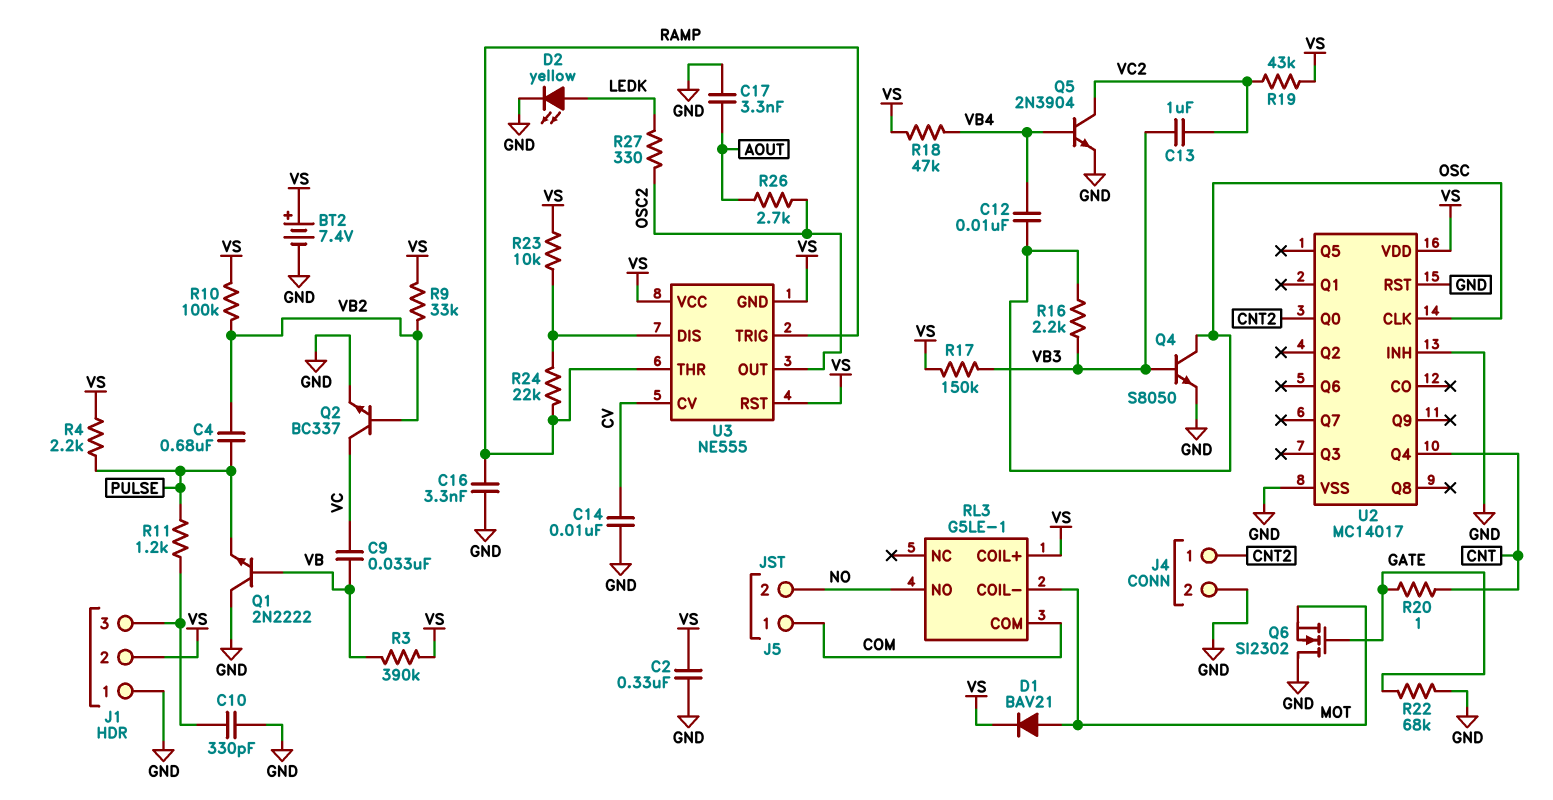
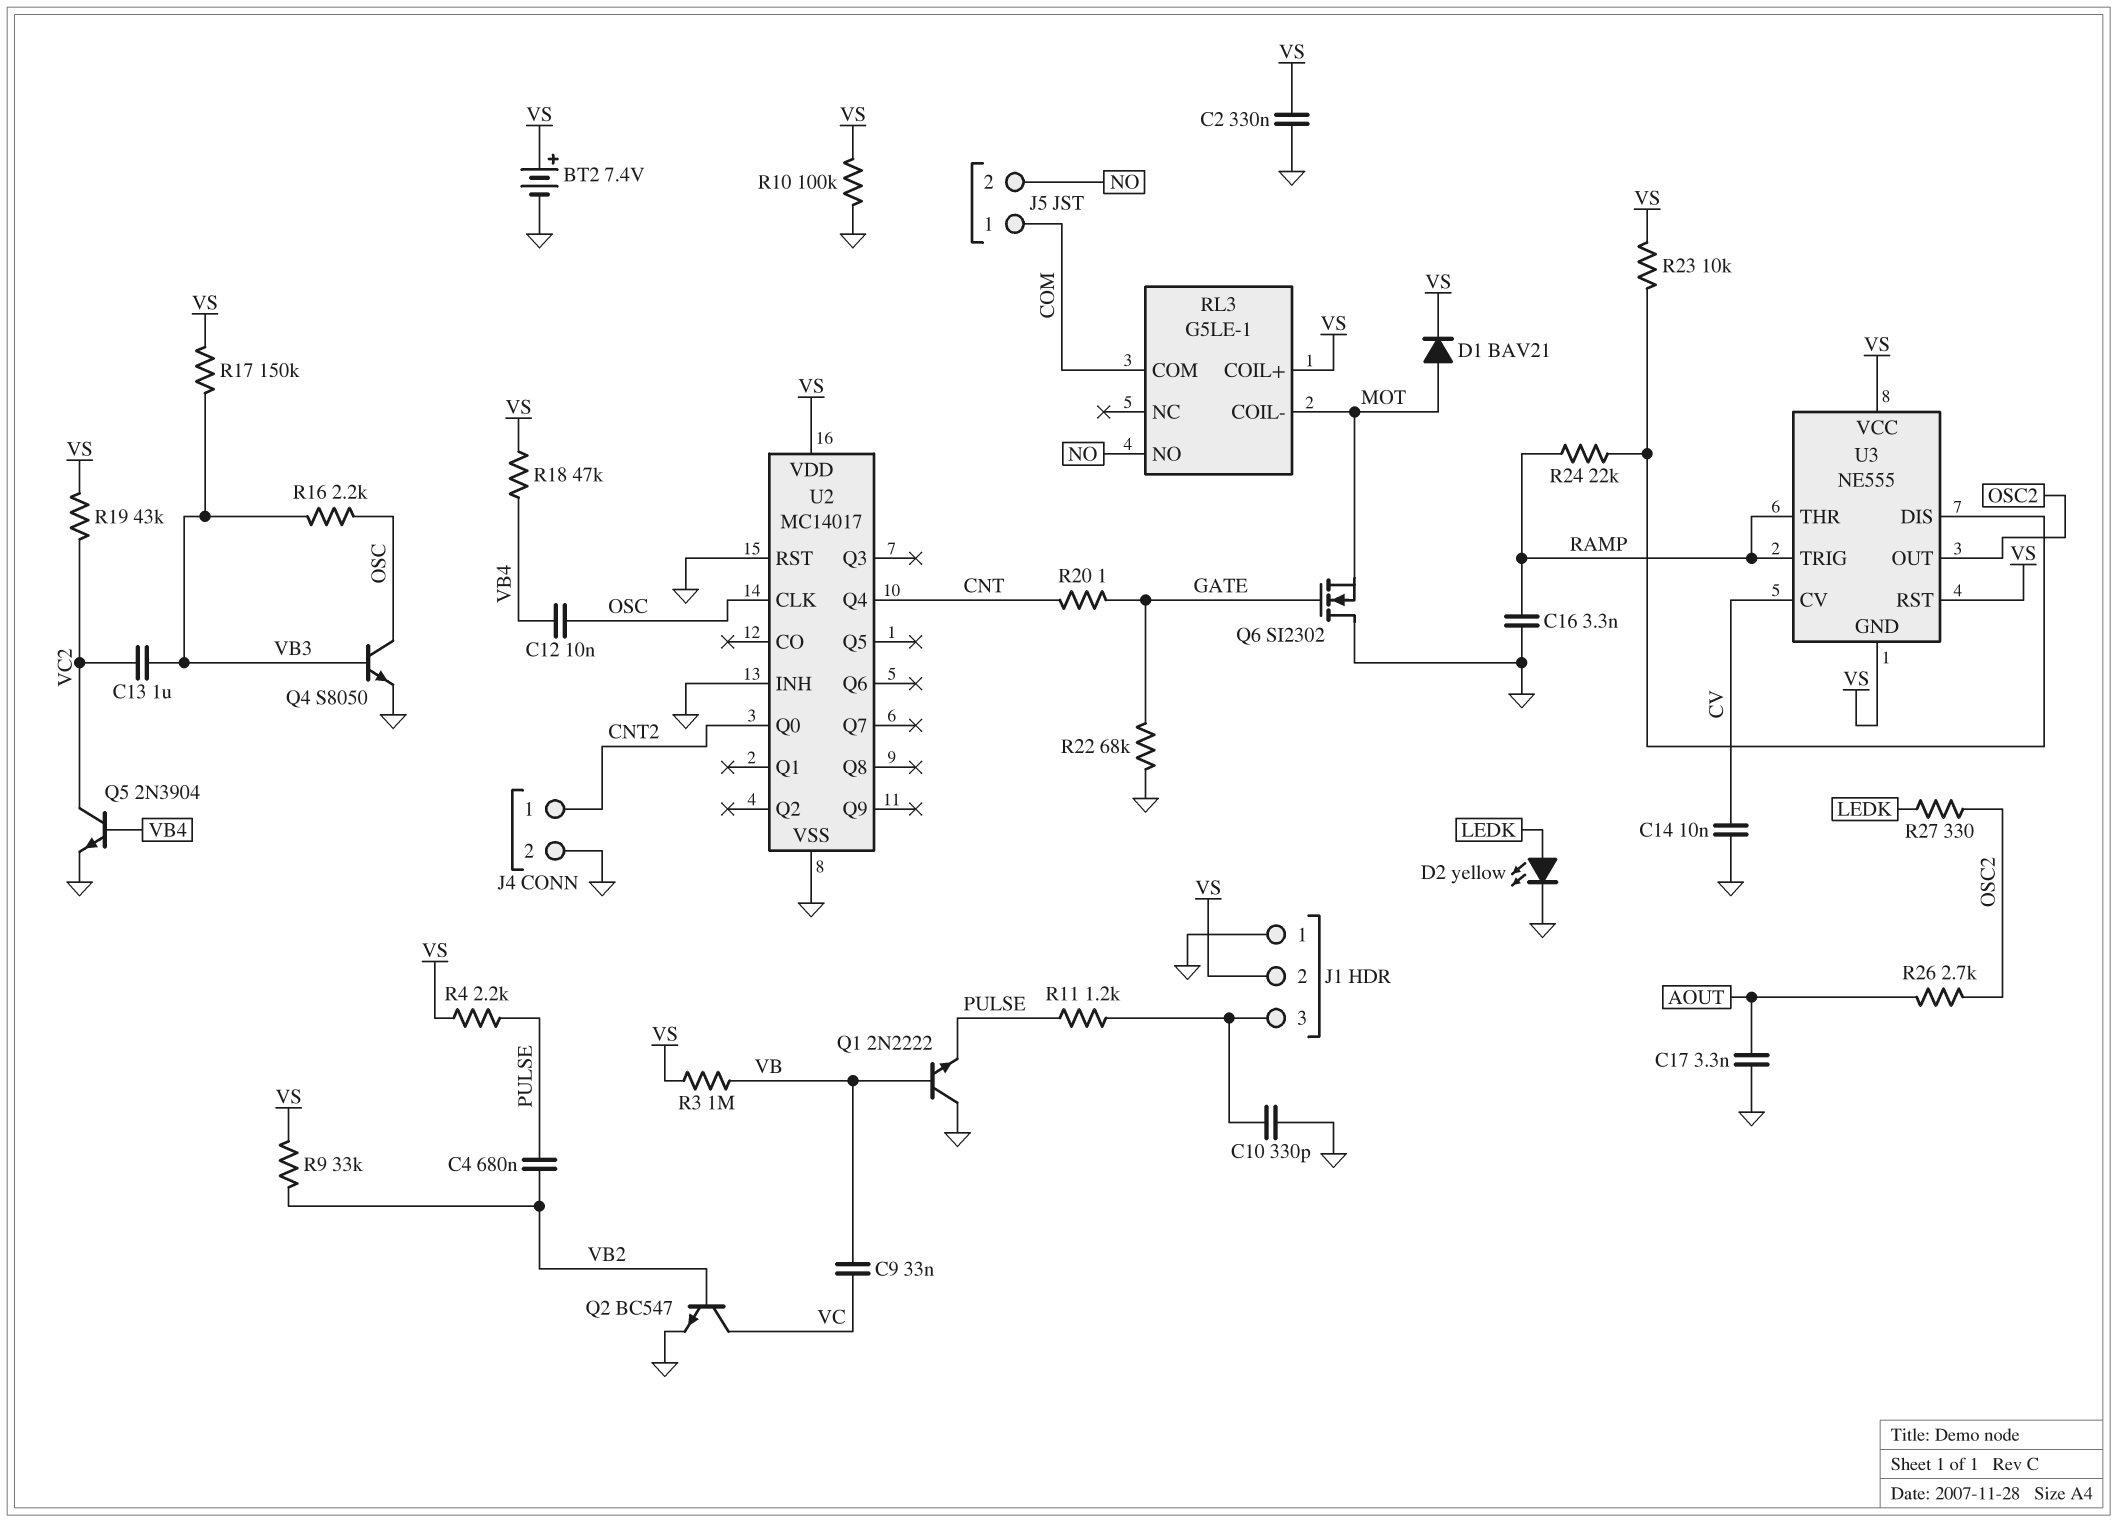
Q2: NPN BC337 (B VB2, C VC, E GND) -> NPN BC547 (B VB2, C VC, E GND)
R3: 390k (VB, VS) -> 1M (VB, VS)
R10: 100k (VB2, VS) -> 100k (GND, VS)

